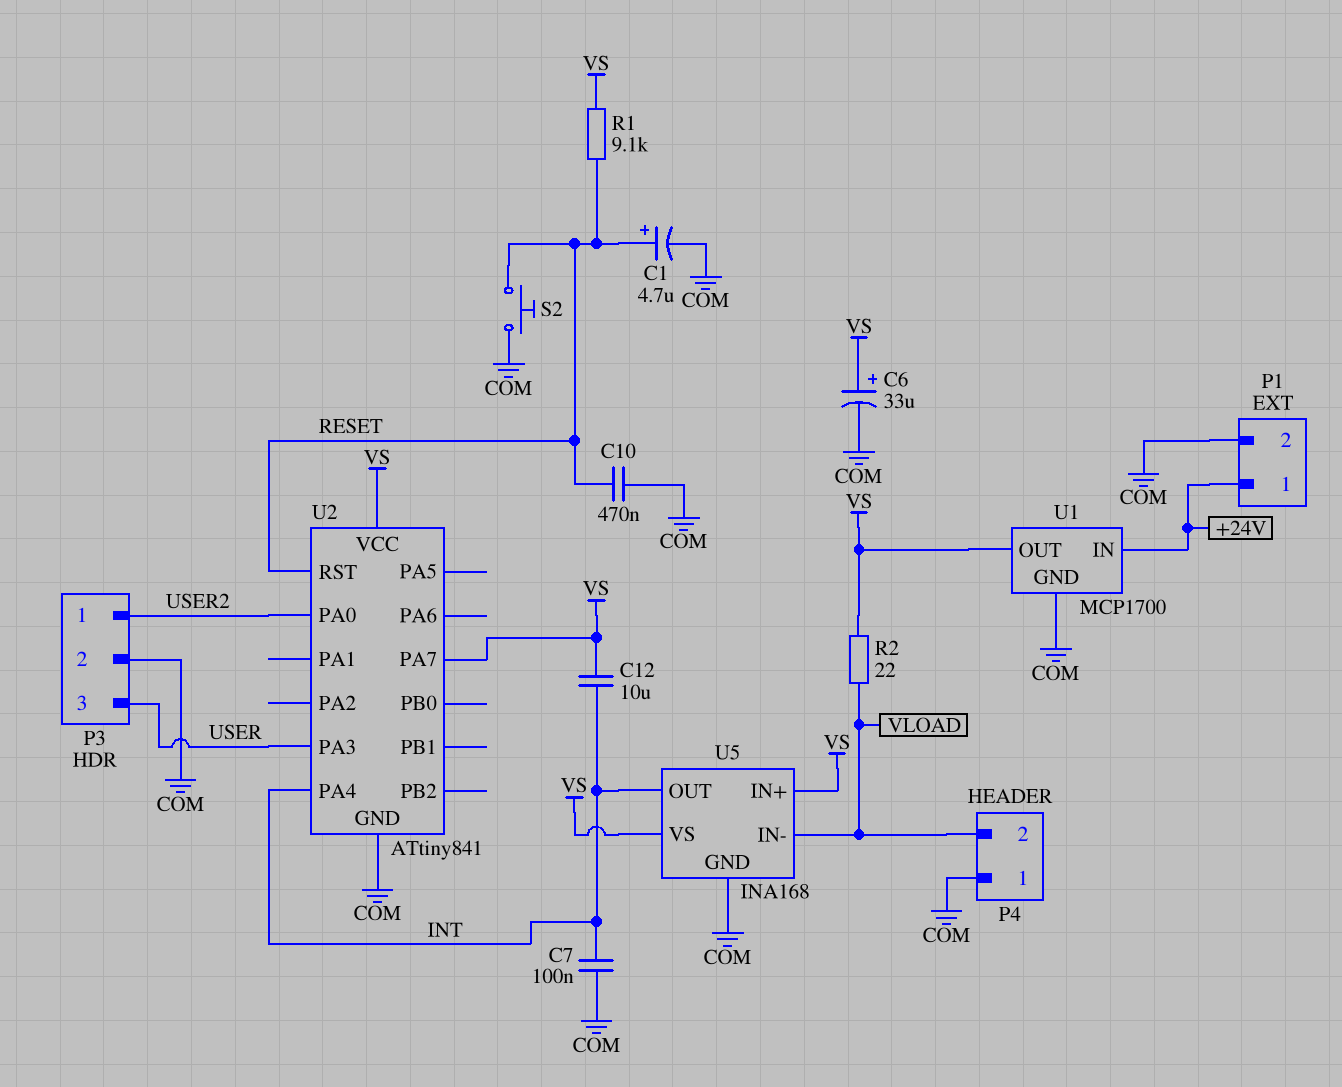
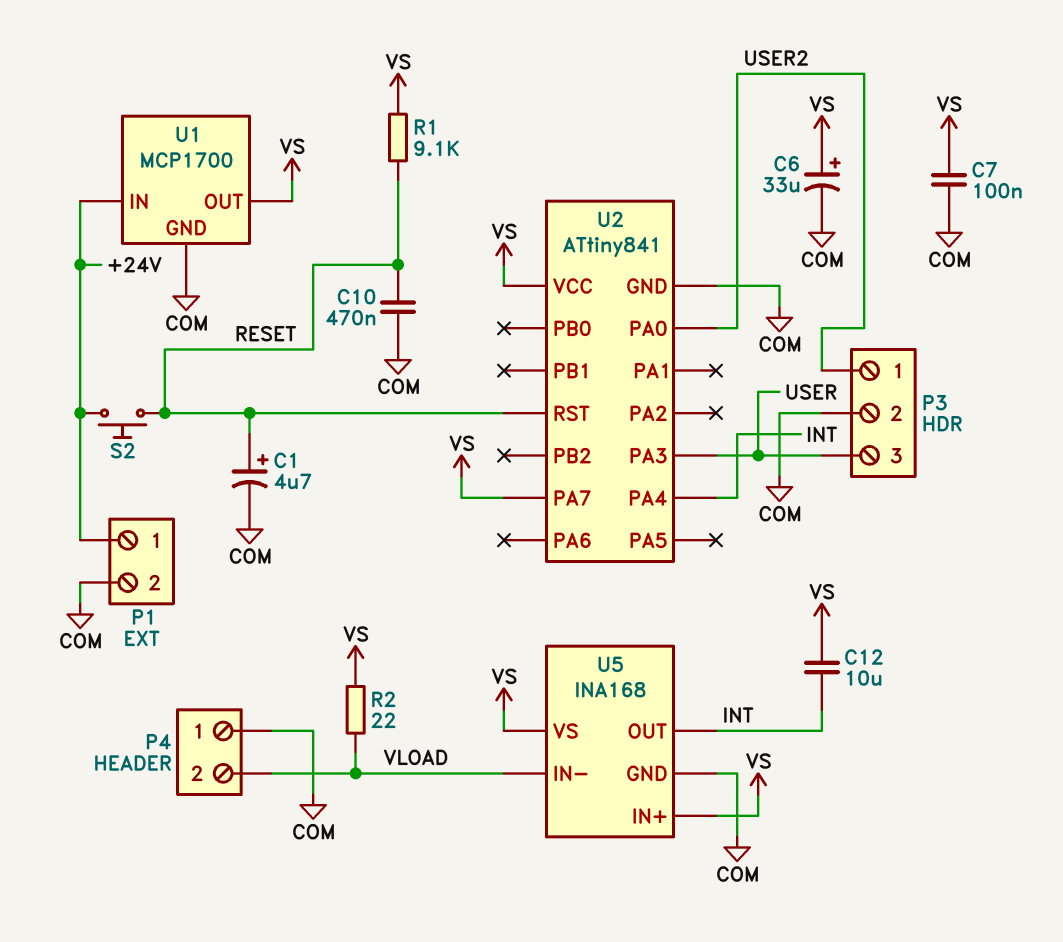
C7: 100nF (COM, INT) -> 100nF (COM, VS)
S2: button (COM, RESET) -> button (+24V, RESET)

